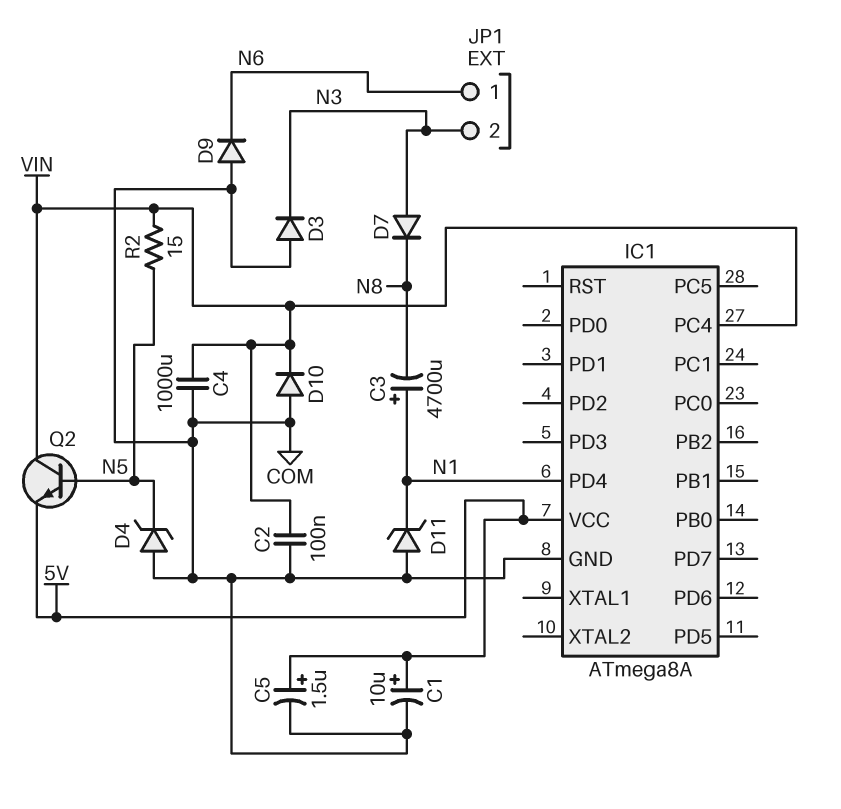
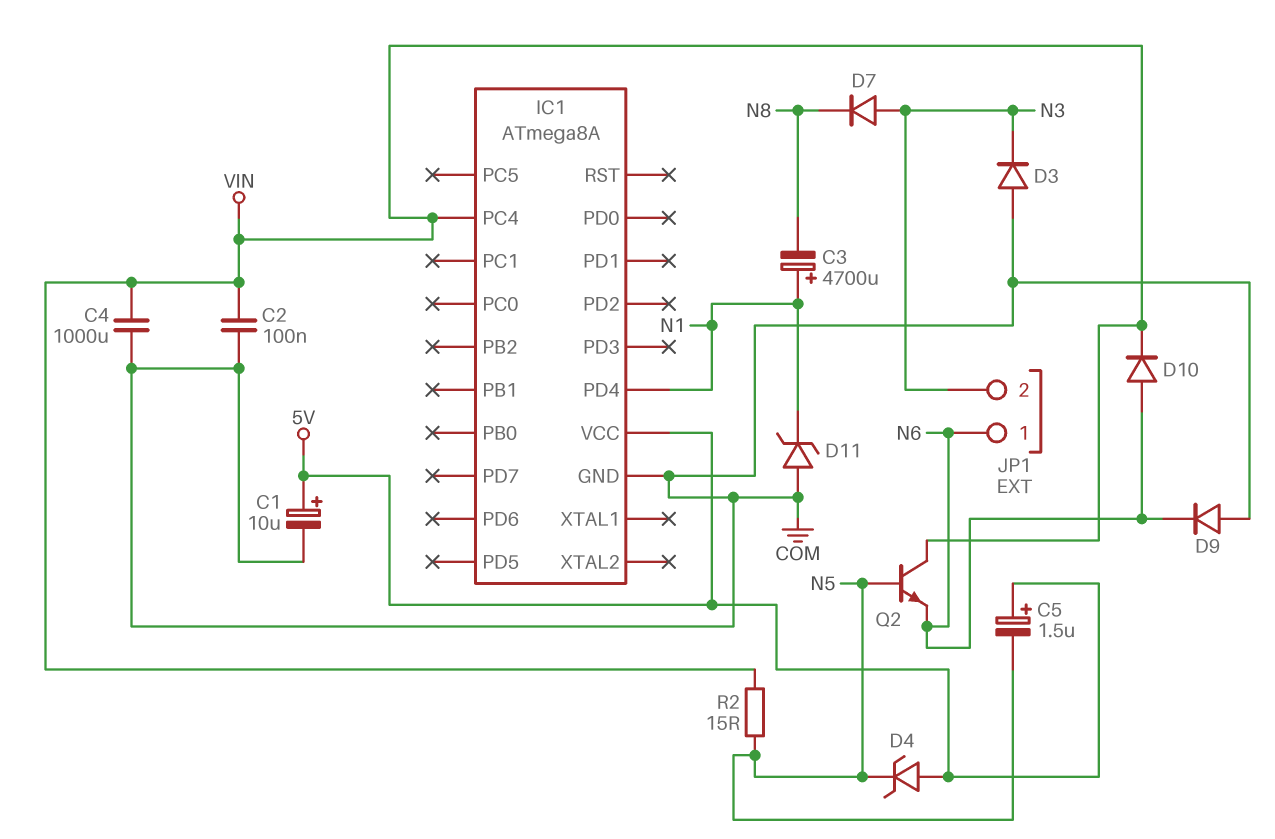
C5: 1.5uF (plus 5V, minus COM) -> 1.5uF (plus 5V, minus N5)
D4: zener (A COM, K N5) -> zener (A 5V, K N5)
D10: diode (A COM, K VIN) -> diode (A N6, K VIN)
Q2: NPN (B N5, C VIN, E 5V) -> NPN (B N5, C VIN, E N6)

